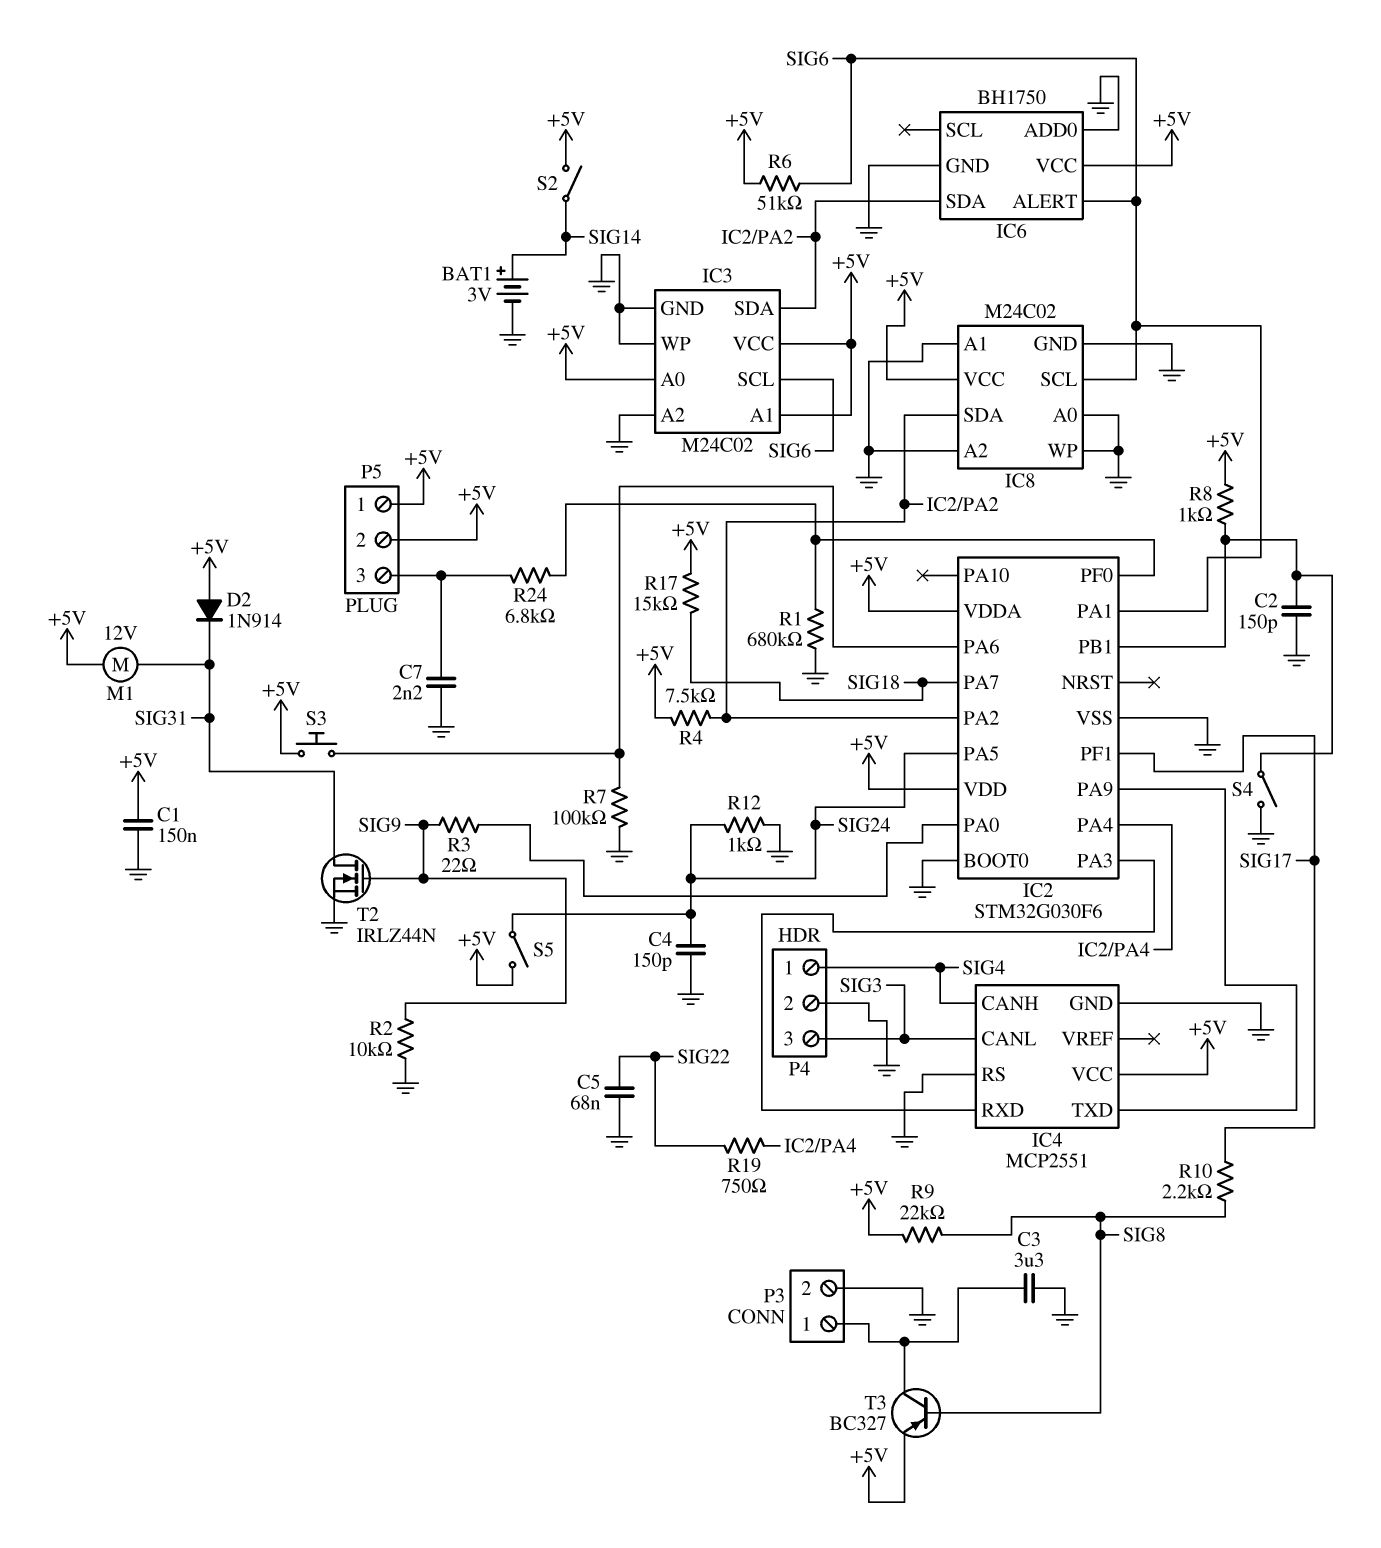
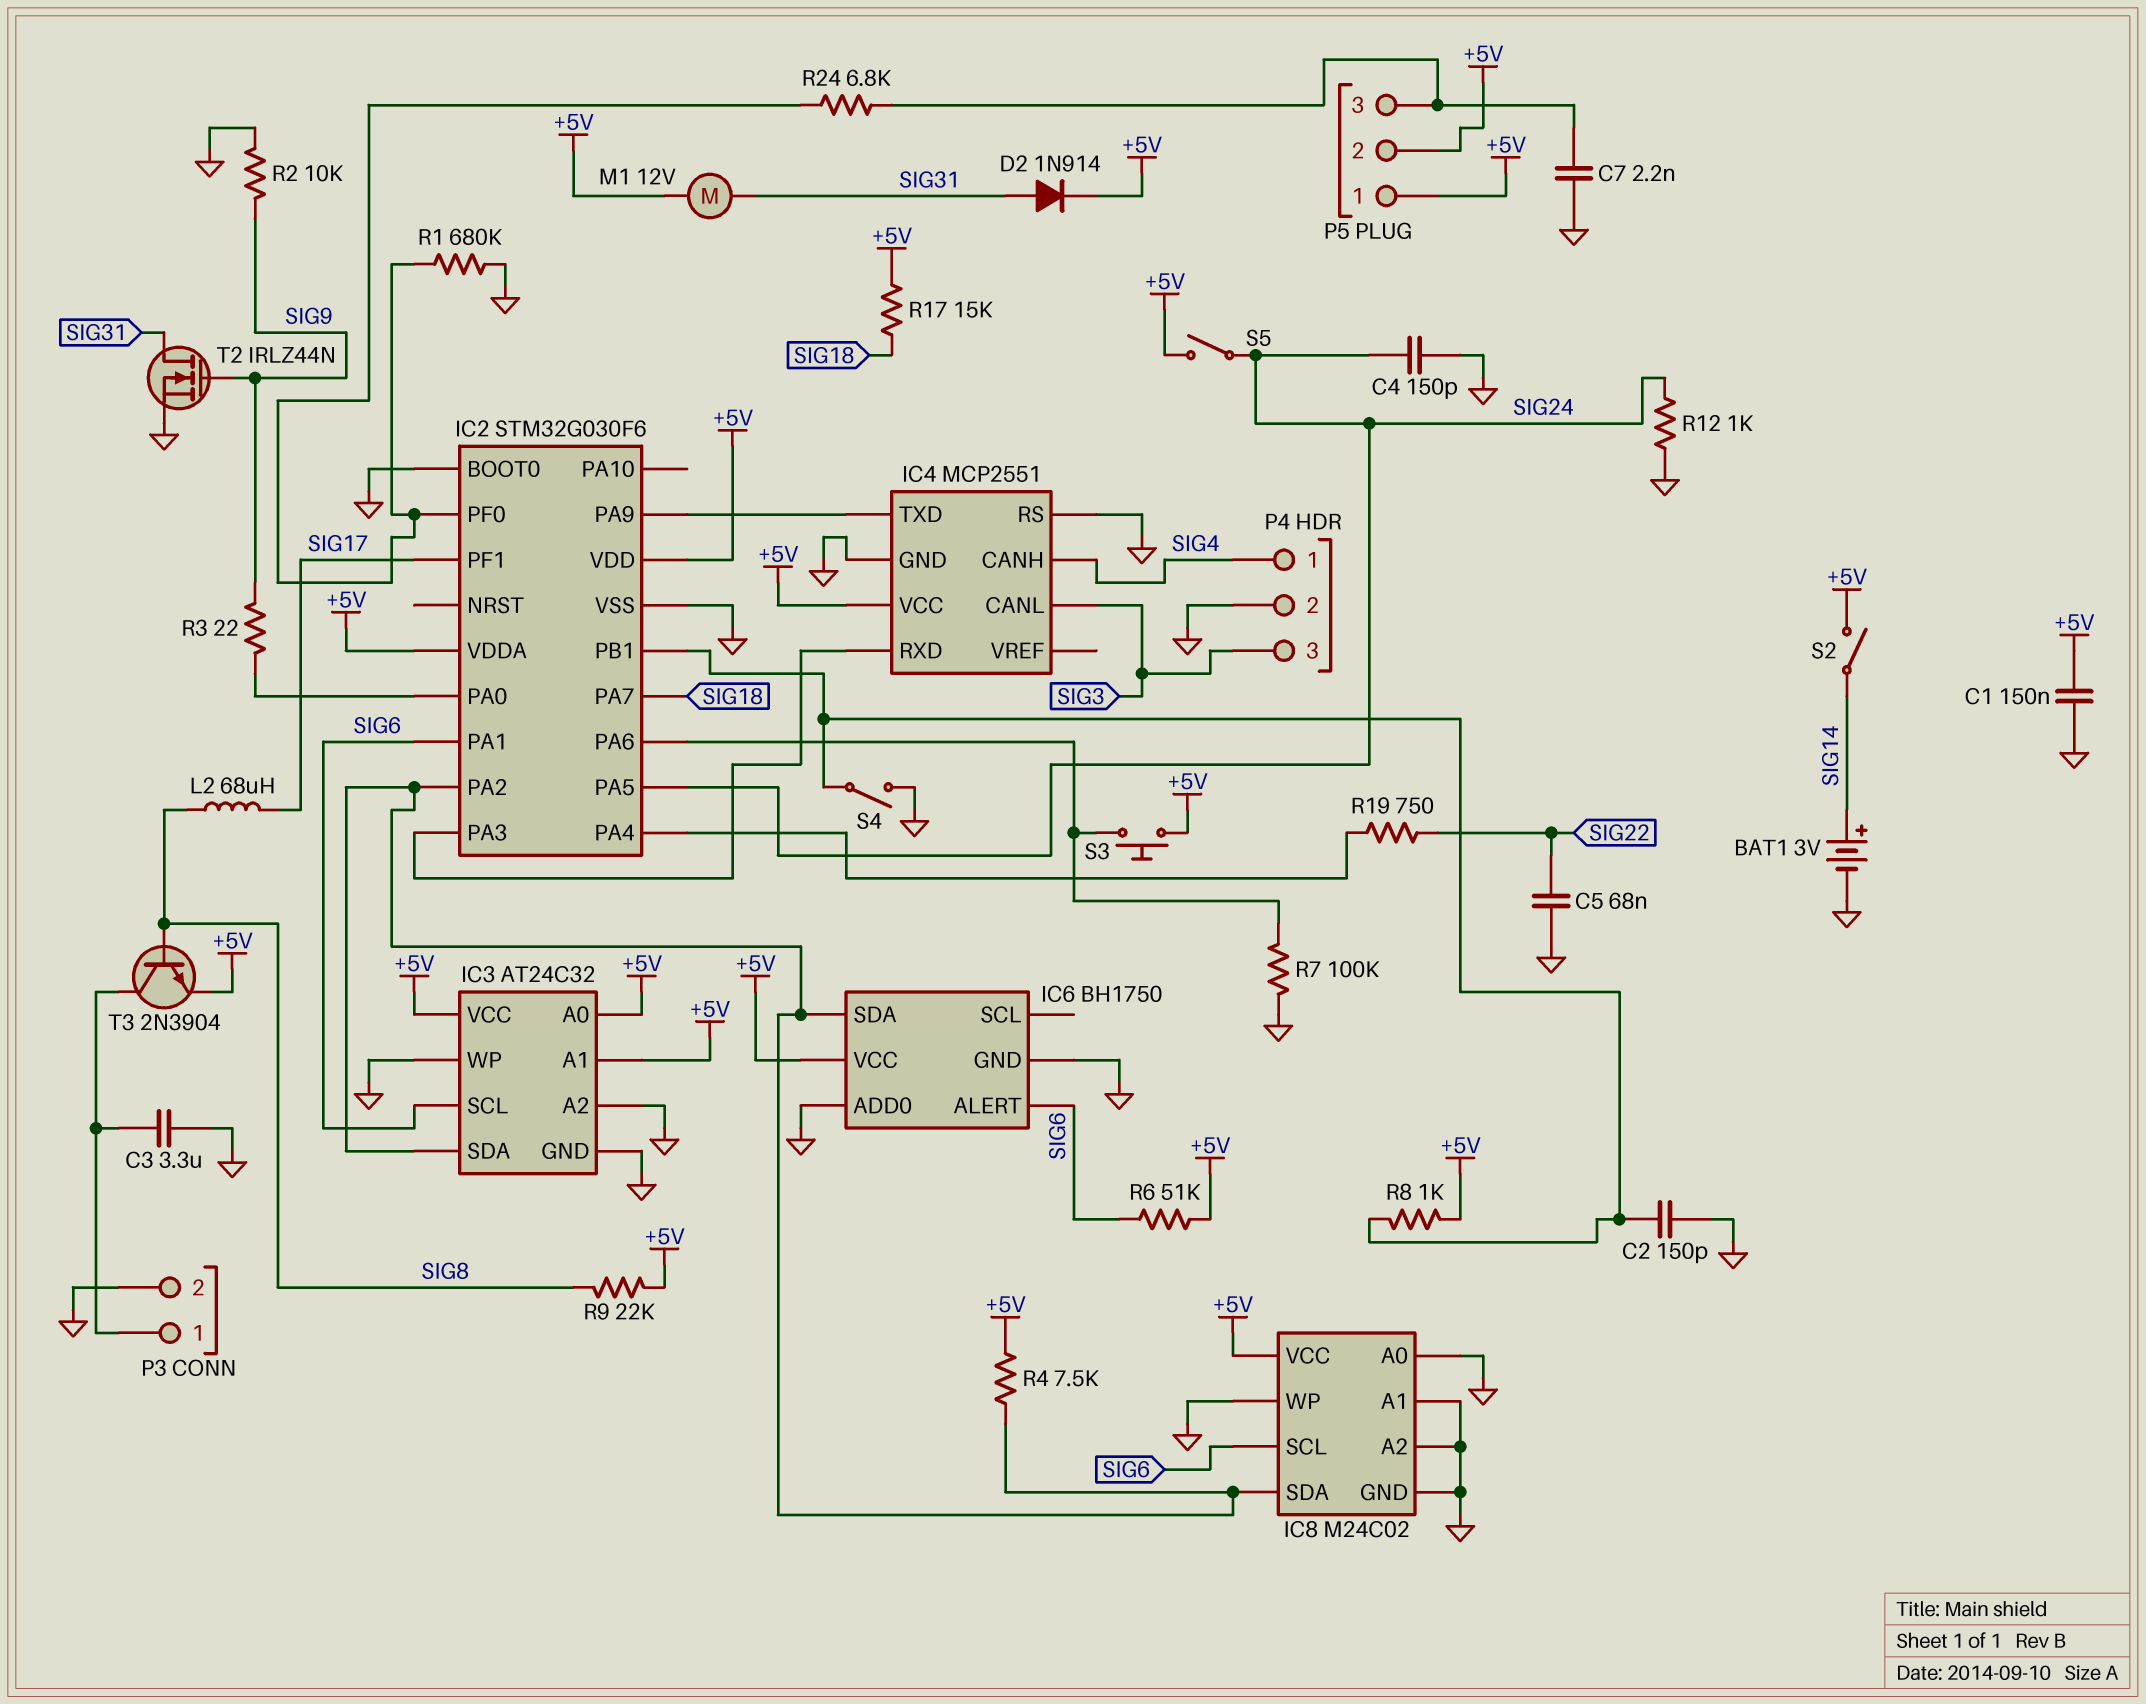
D2: diode 1N914 (A +5V, K SIG31) -> diode 1N914 (A SIG31, K +5V)
IC3: M24C02 -> AT24C32
L2: none -> 68uH (SIG8, SIG17)
R10: 2.2k (SIG8, SIG17) -> none
T3: PNP BC327 (B SIG8, C P3/1, E +5V) -> NPN 2N3904 (B SIG8, C P3/1, E +5V)

